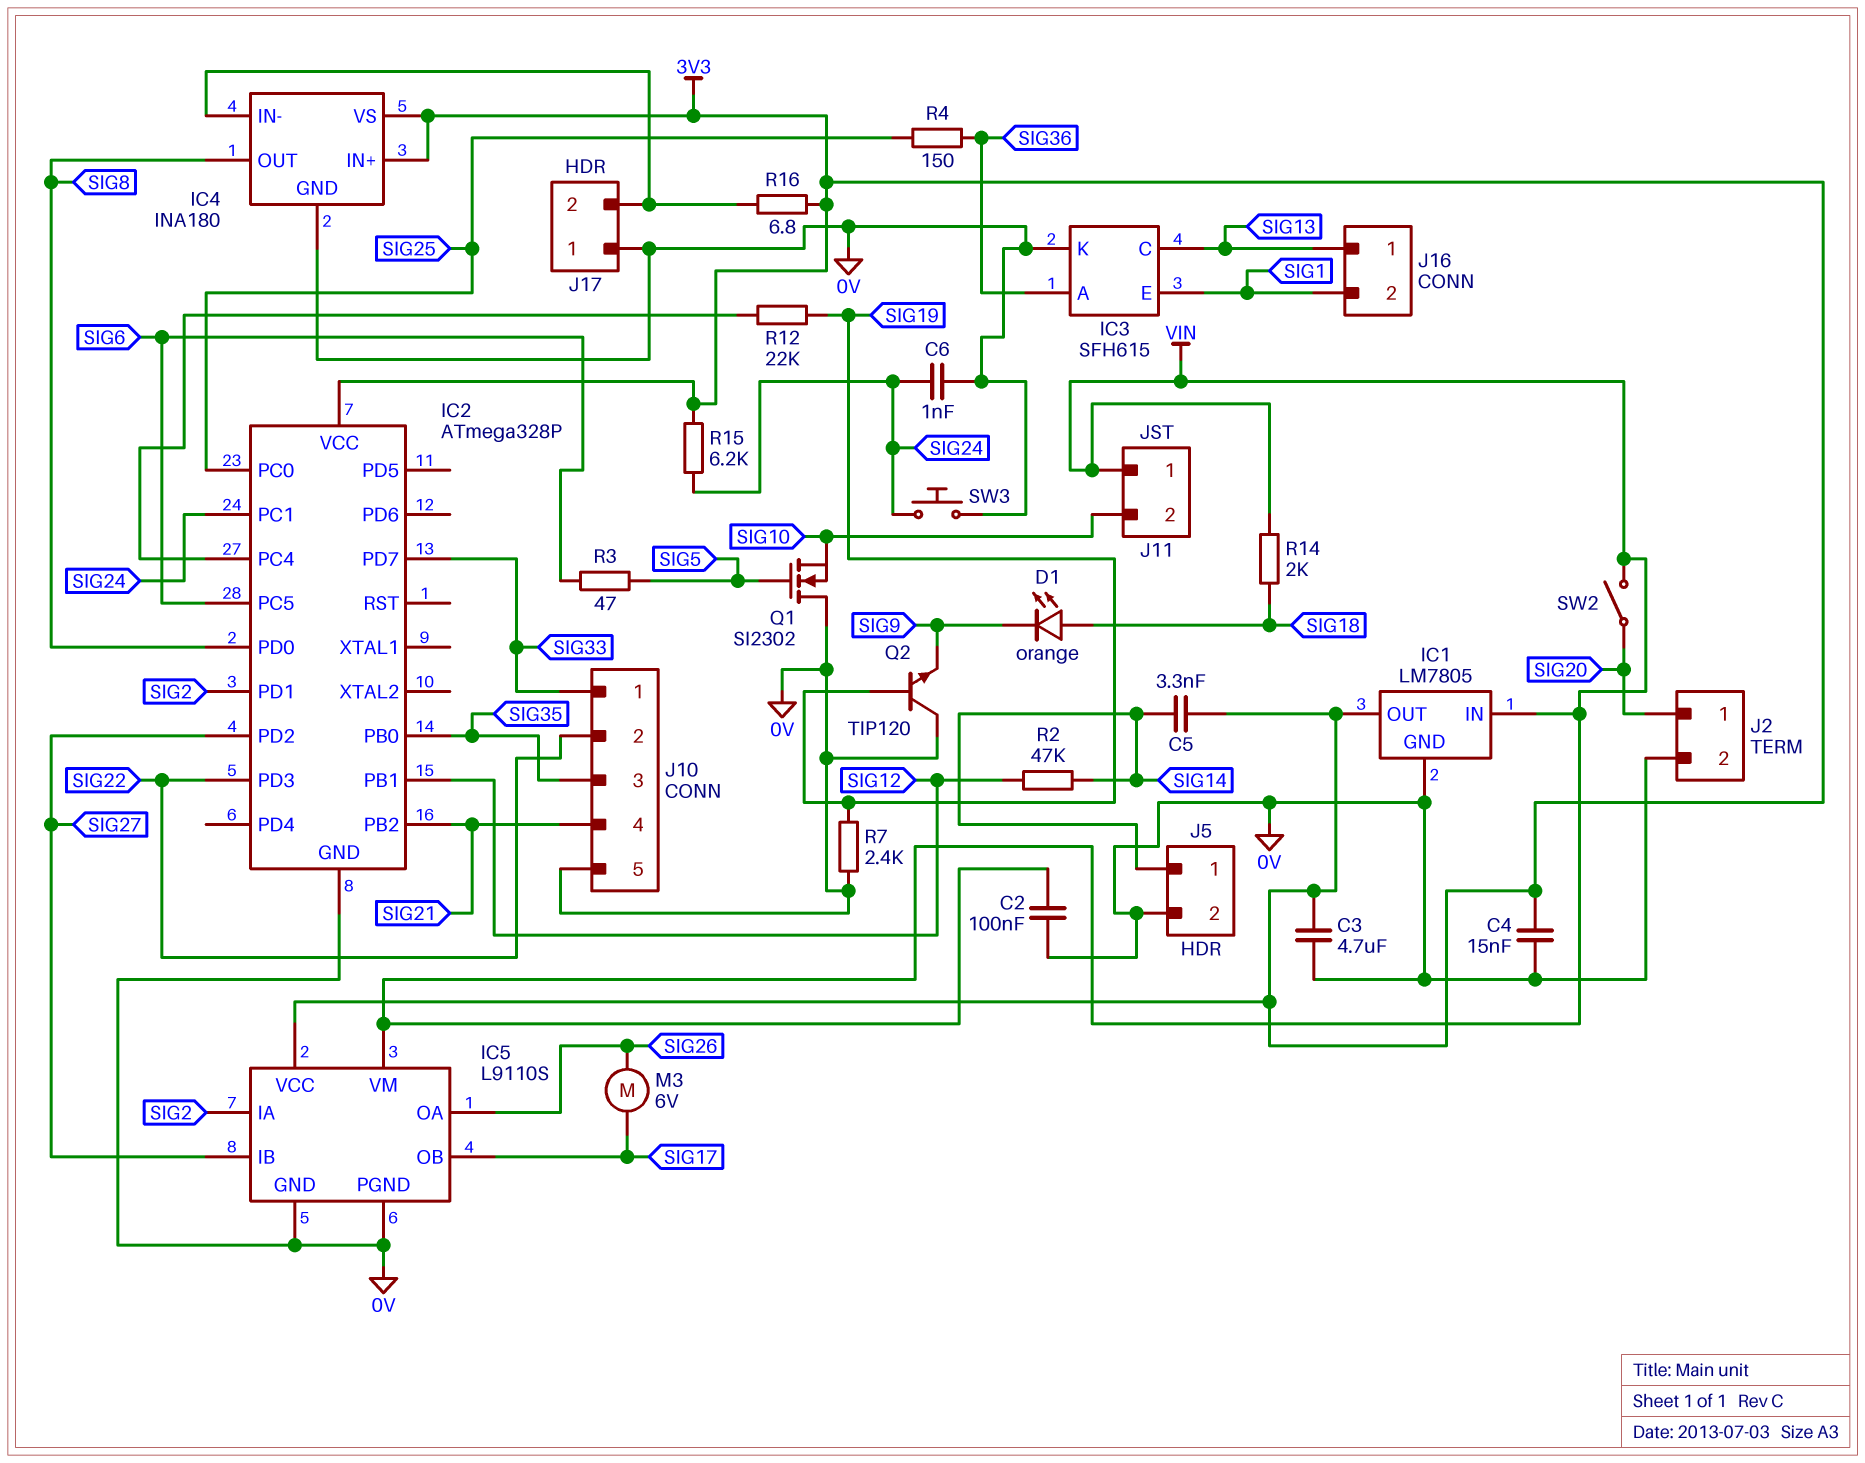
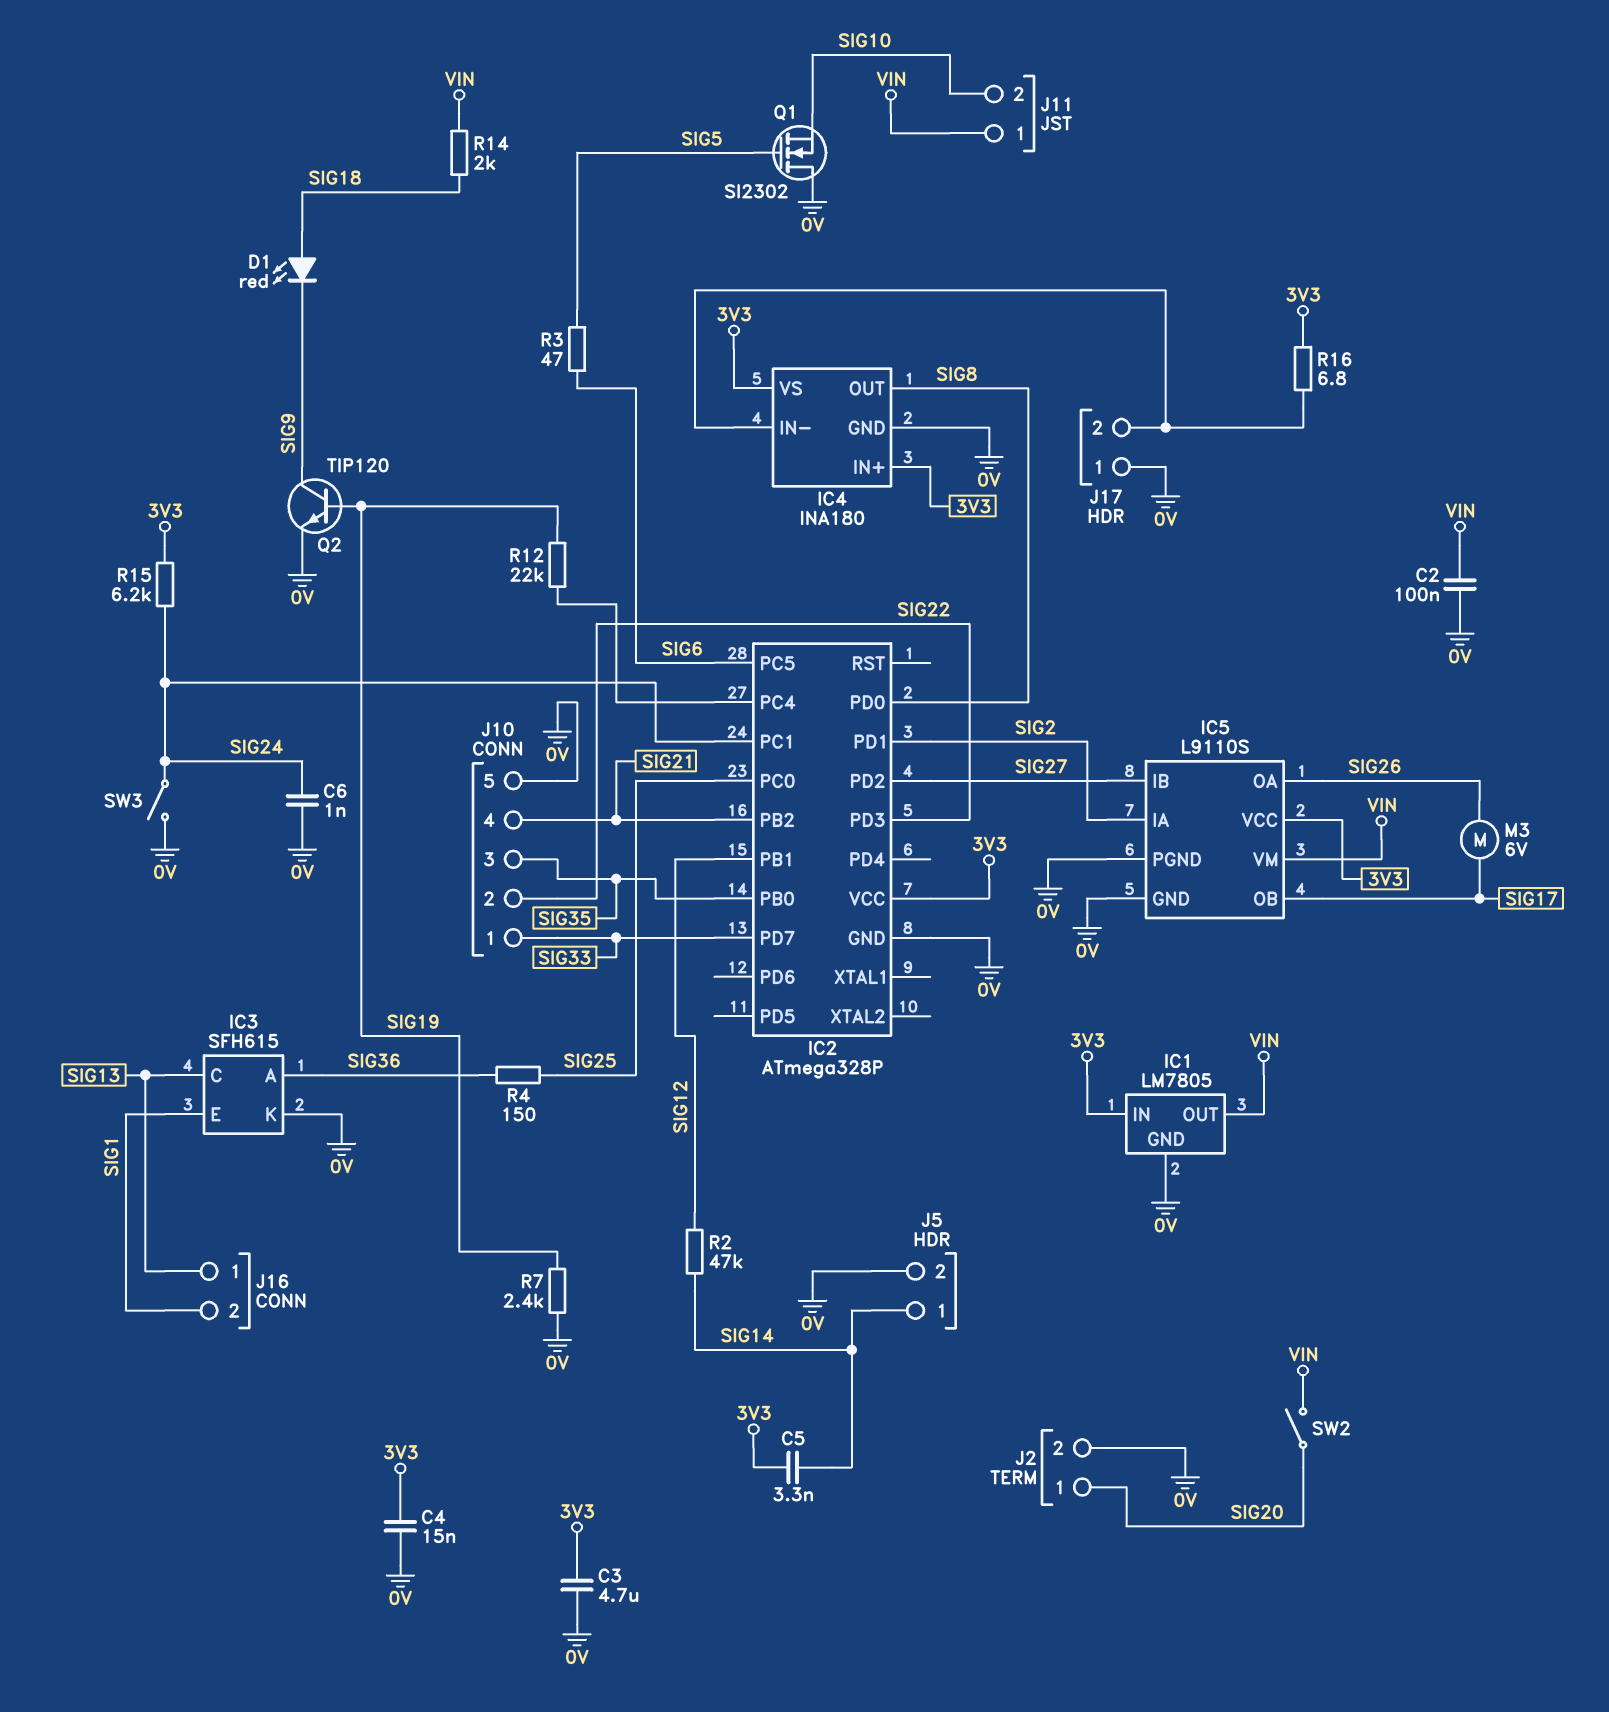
D1: LED orange (A SIG18, K SIG9) -> LED red (A SIG18, K SIG9)
IC1 pin IN: VIN -> 3V3
IC1 pin OUT: 3V3 -> VIN
Q2: NPN TIP120 (B SIG19, C 0V, E SIG9) -> NPN TIP120 (B SIG19, C SIG9, E 0V)
SW3: button (0V, SIG24) -> switch (0V, SIG24)

